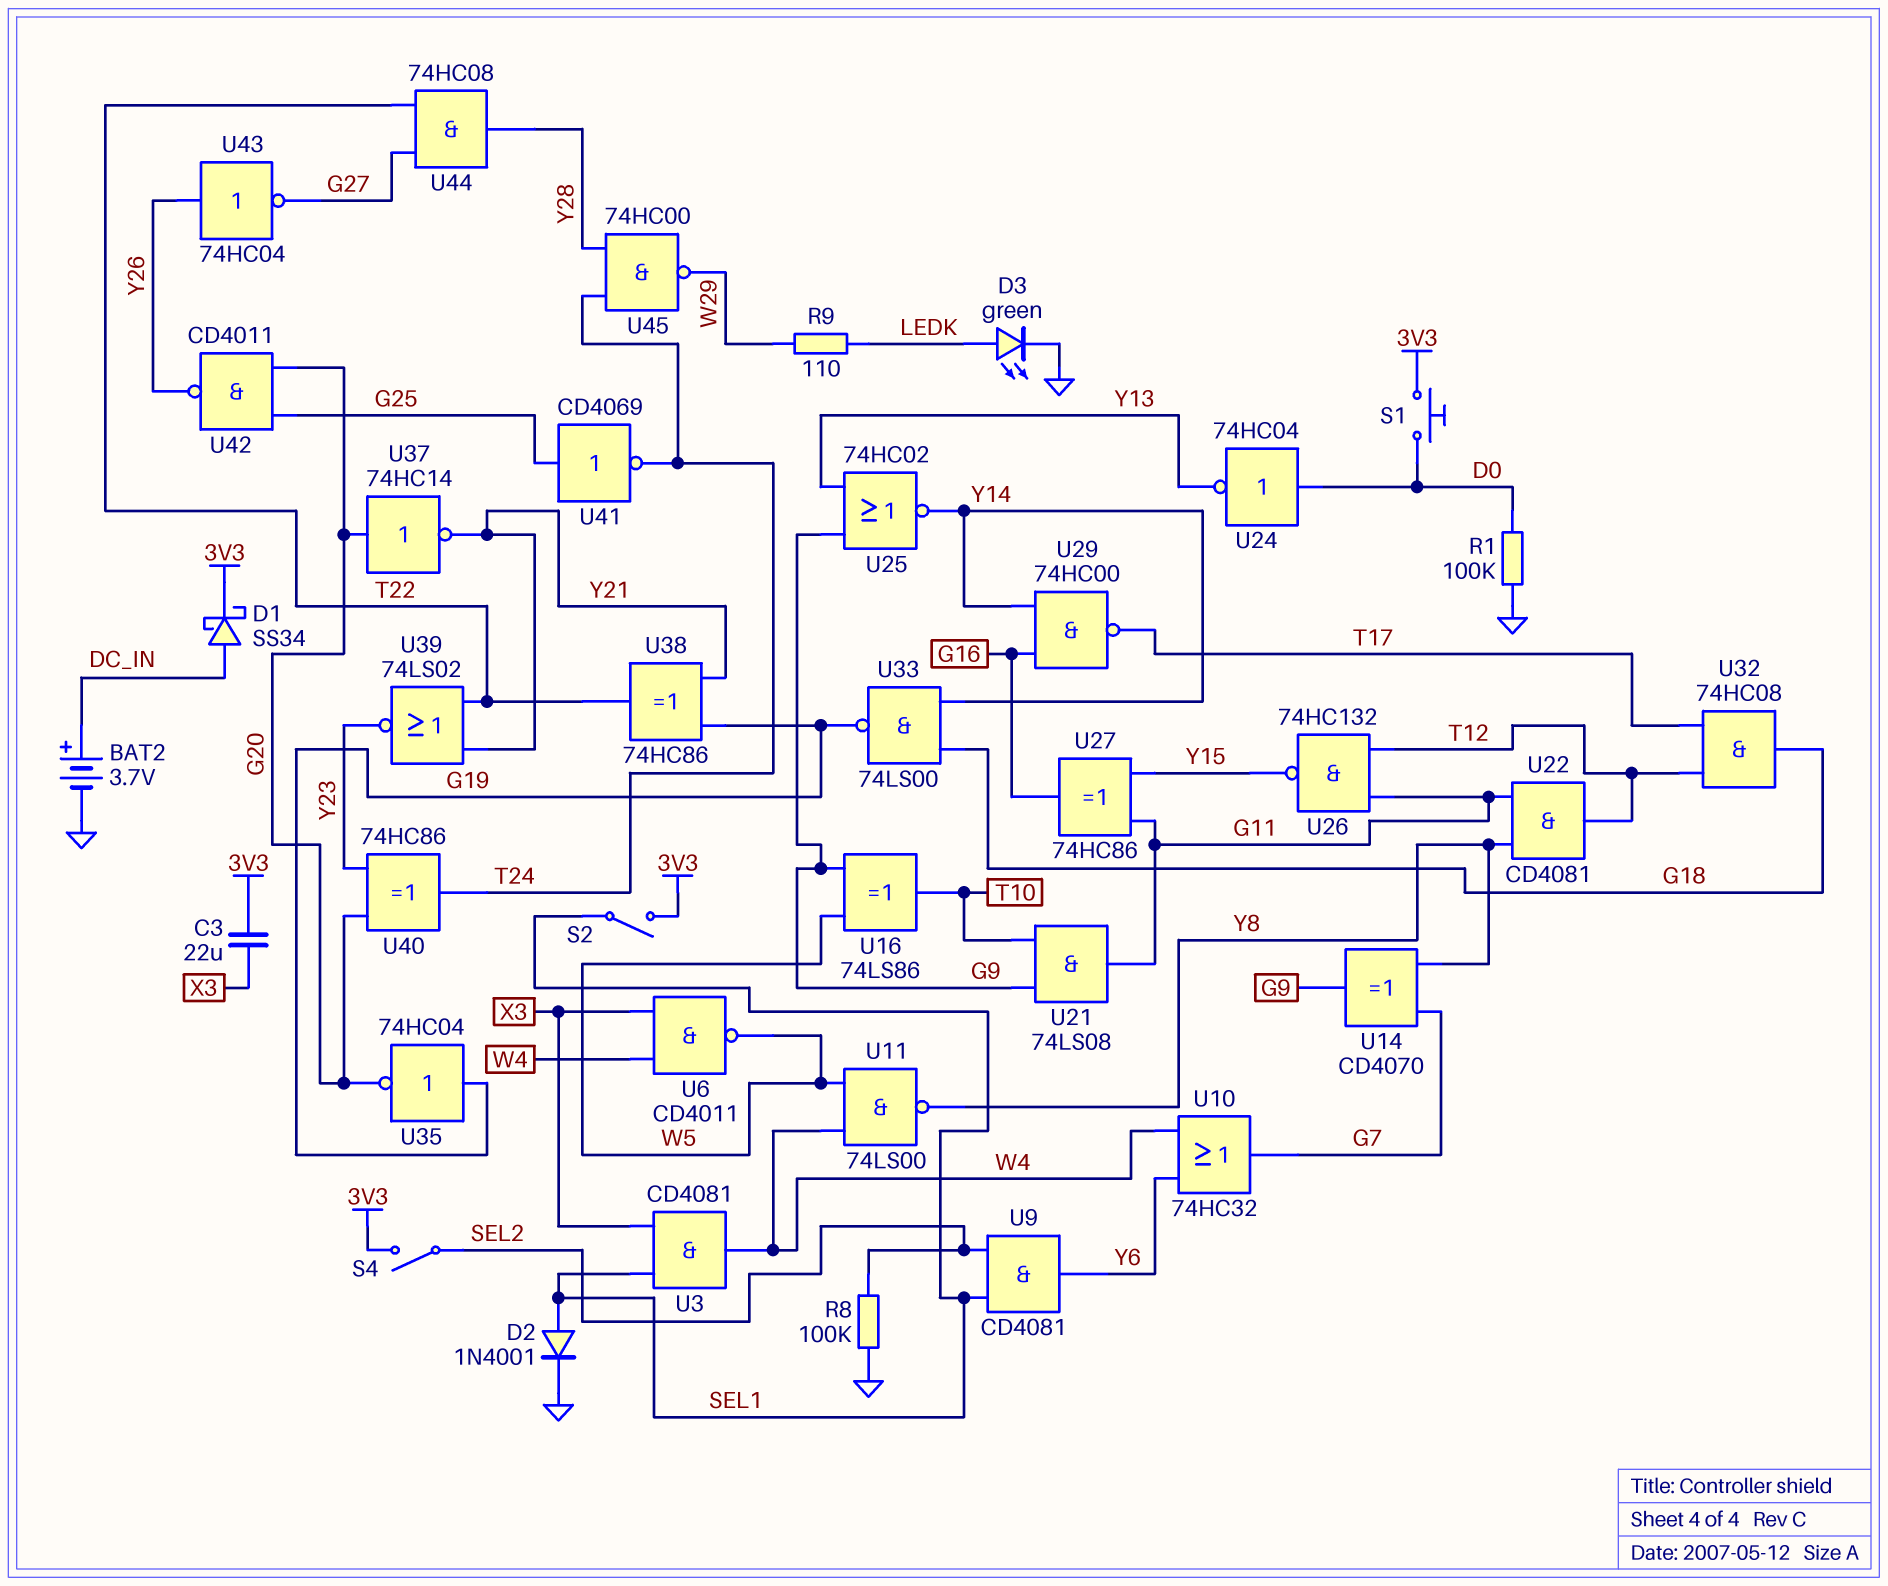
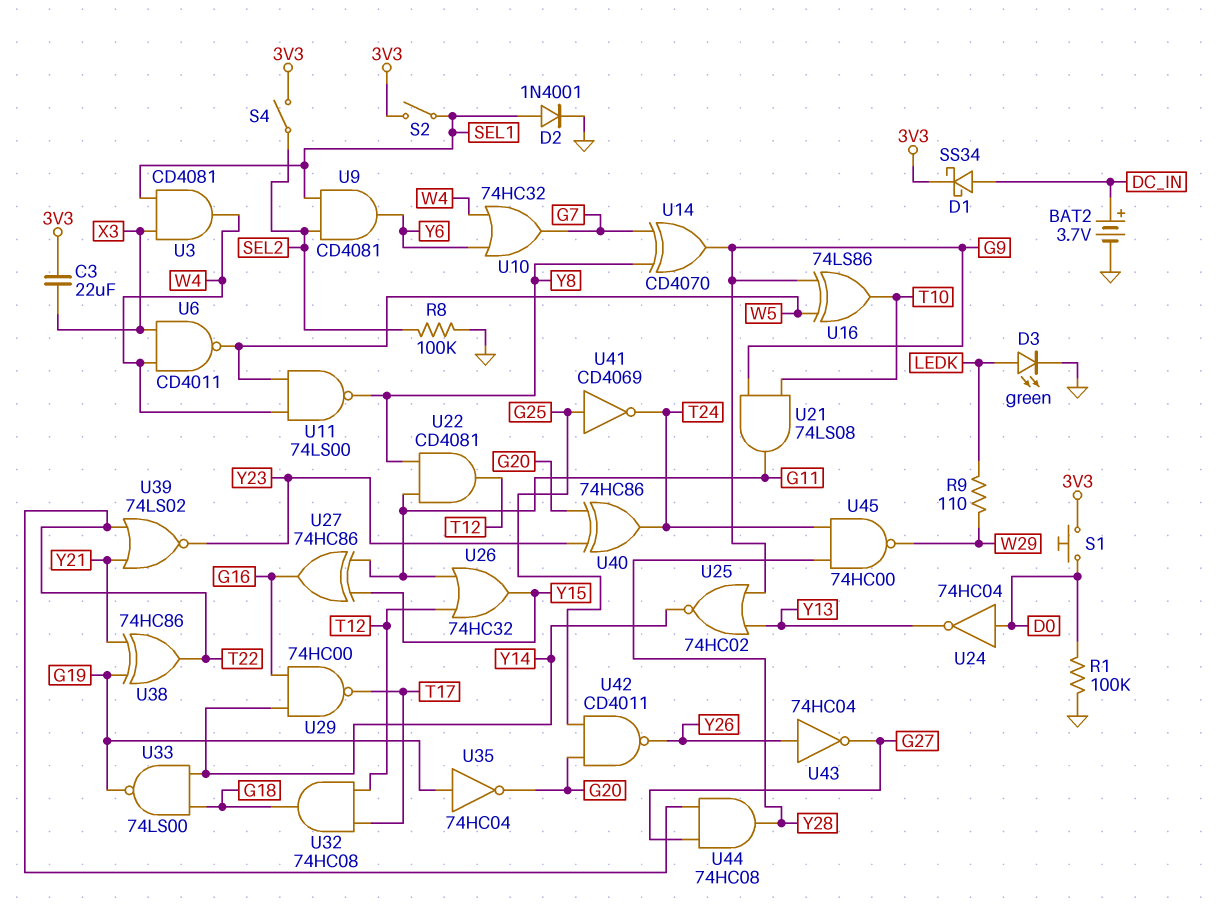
U26: NAND 74HC132 (in G11, in T12, out Y15) -> OR 74HC32 (in G11, in T12, out Y15)
U37: NOT 74HC14 (in G20, out Y21) -> none

